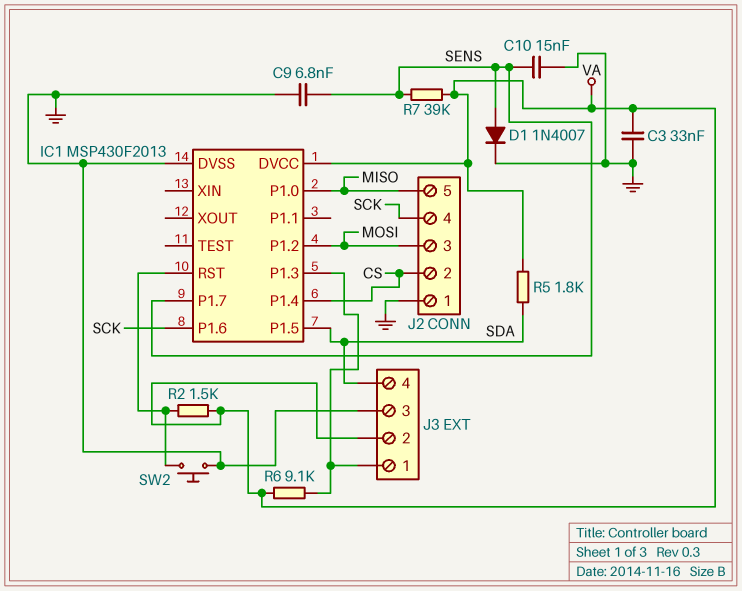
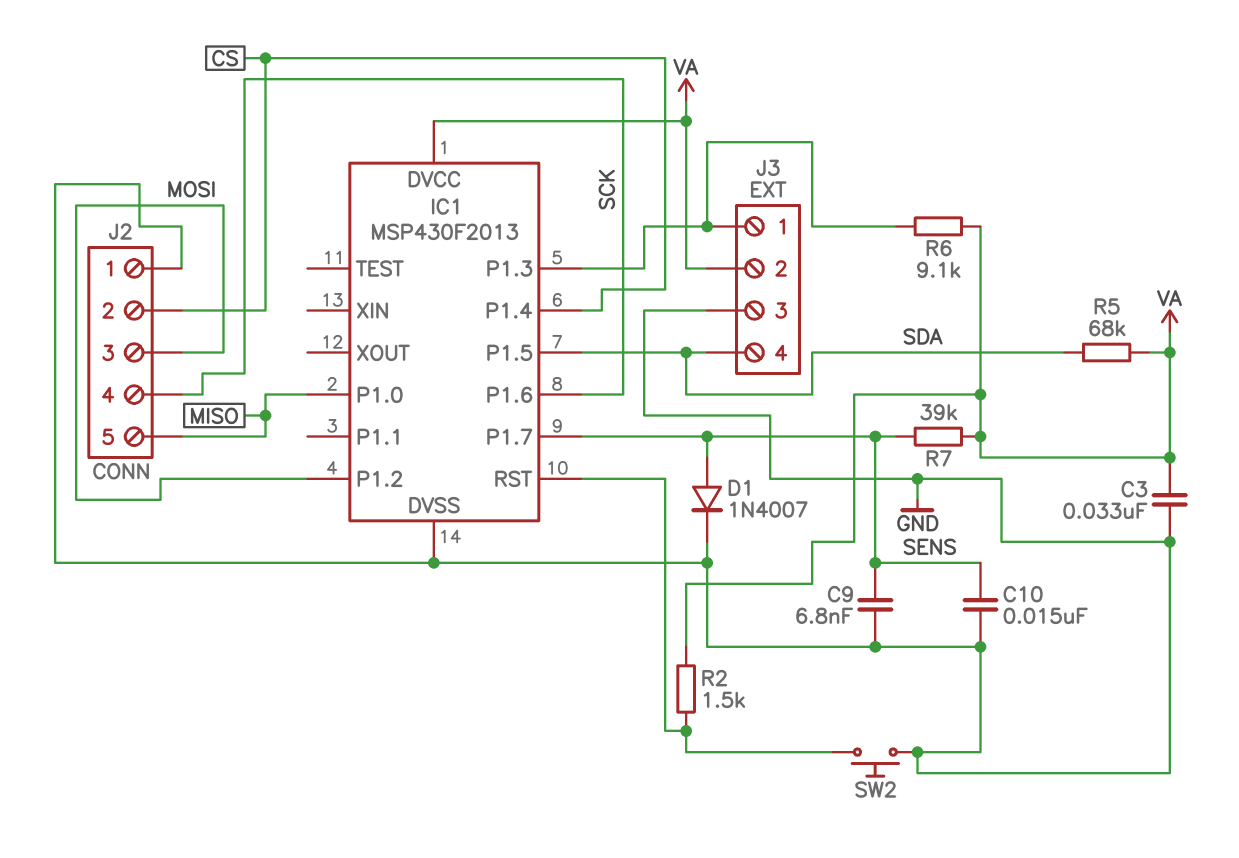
R5: 1.8k (SDA, VA) -> 68k (SDA, VA)

